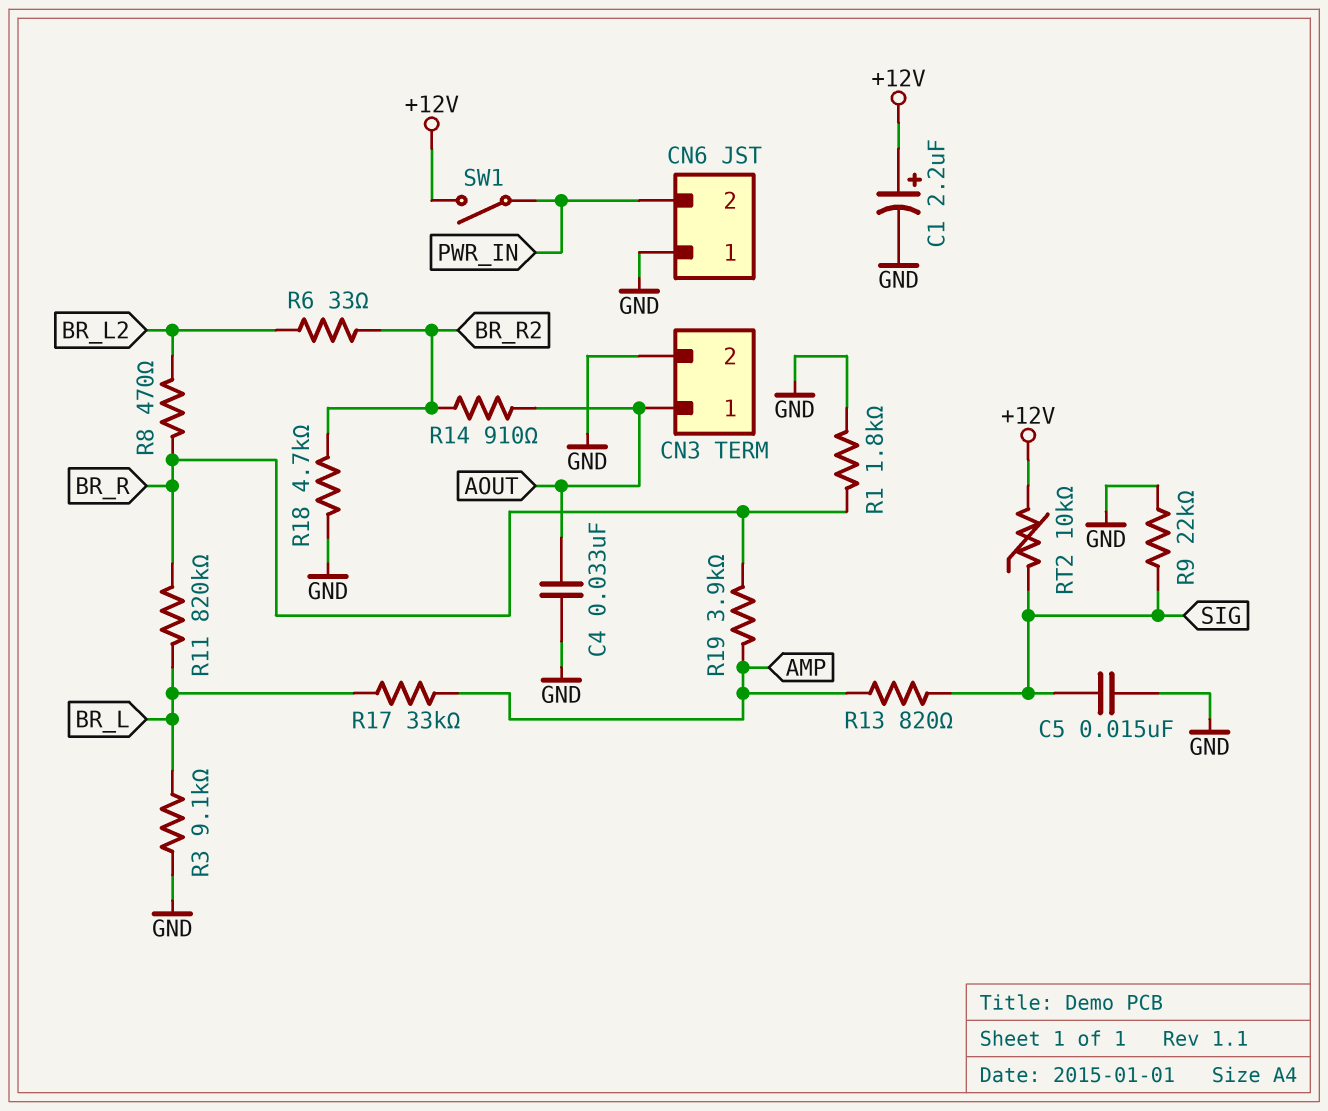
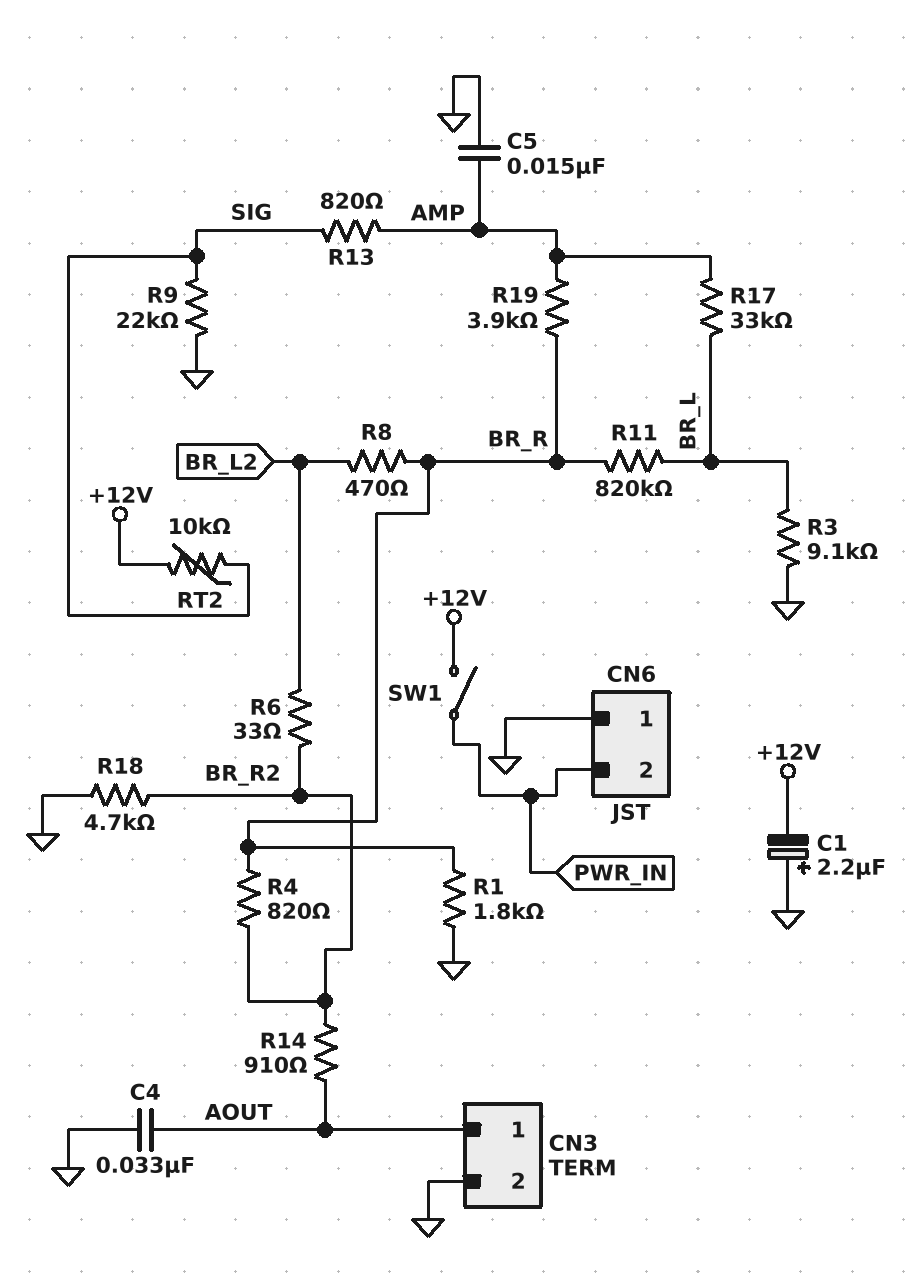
C1: 2.2uF (plus +12V, minus GND) -> 2.2uF (plus GND, minus +12V)
C5: 15nF (GND, SIG) -> 15nF (AMP, GND)
R4: none -> 820 (BR_R, BR_R2)

